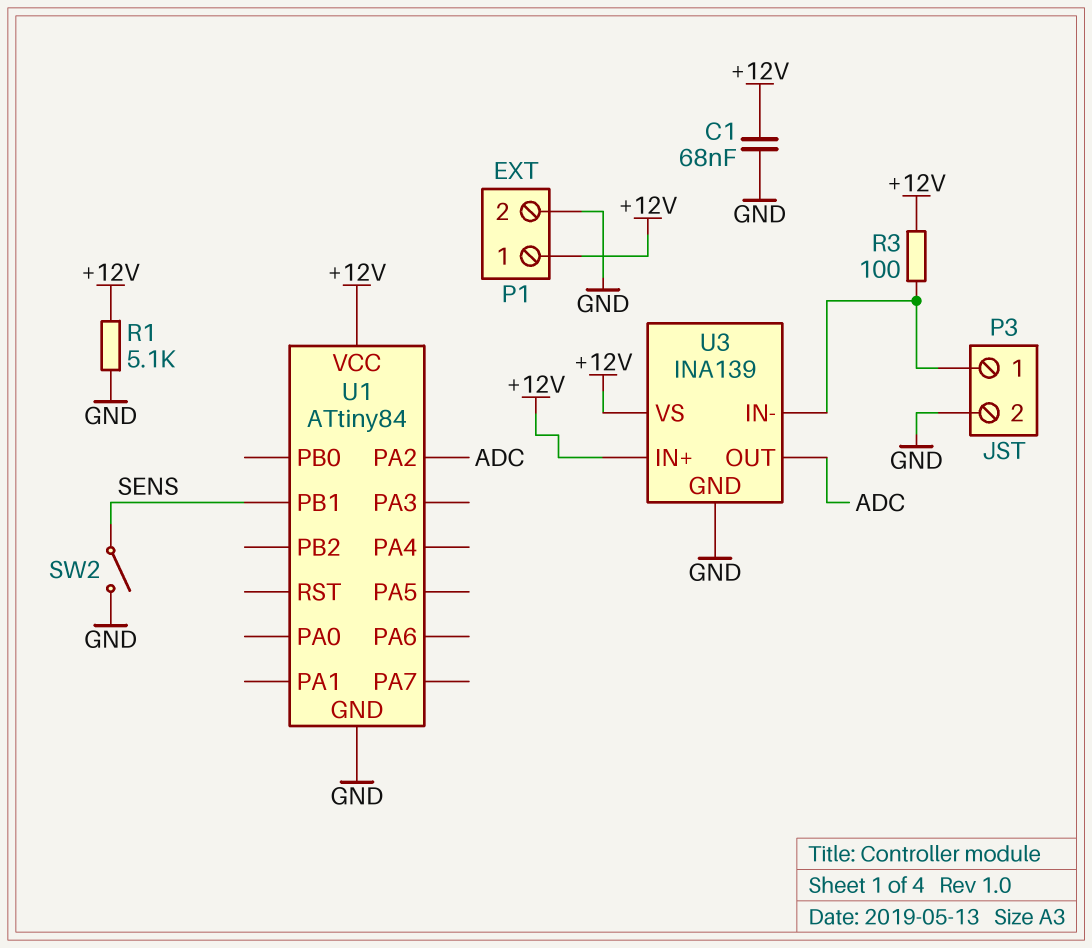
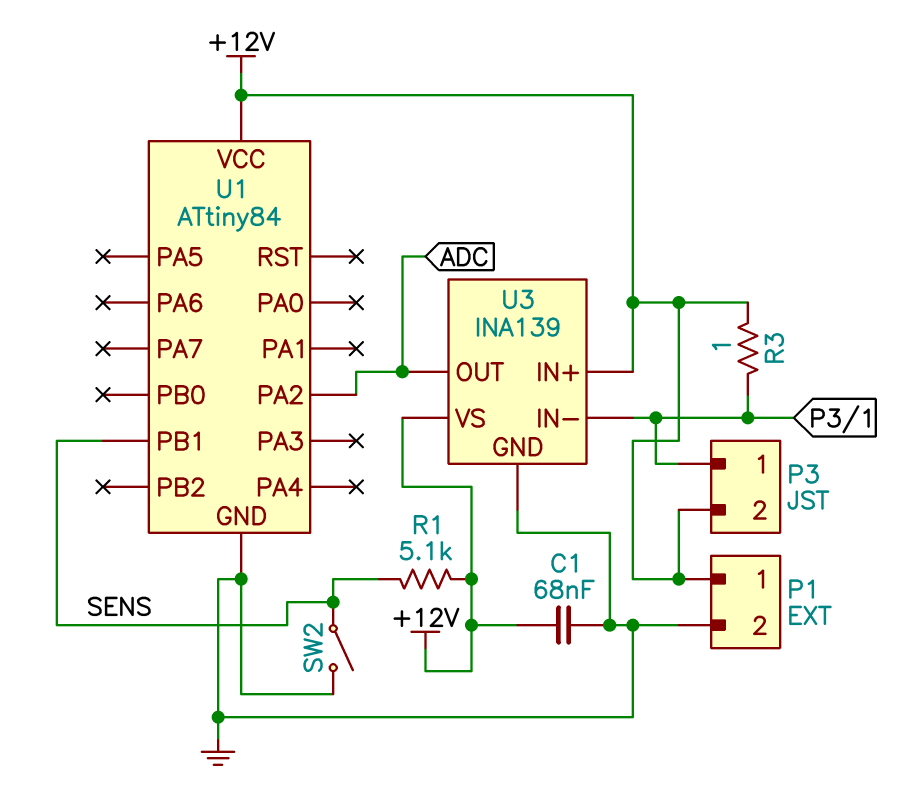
P3 pin 2: GND -> +12V
R1: 5.1k (+12V, GND) -> 5.1k (+12V, SENS)
R3: 100 (+12V, P3/1) -> 1 (+12V, P3/1)

